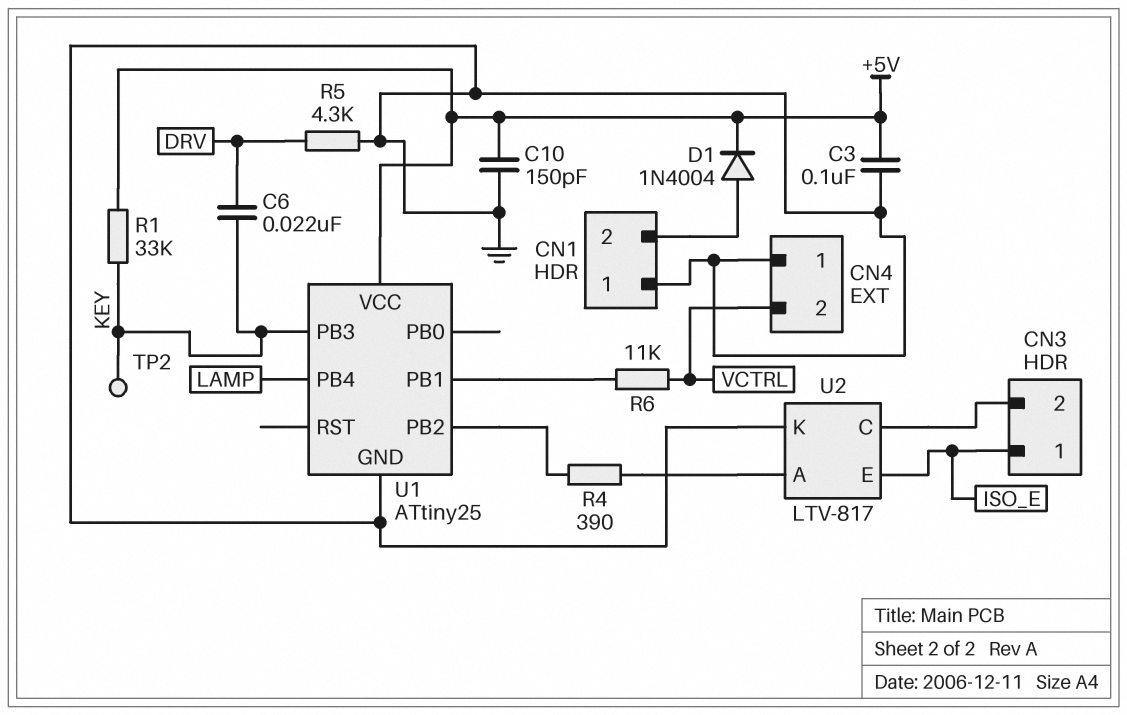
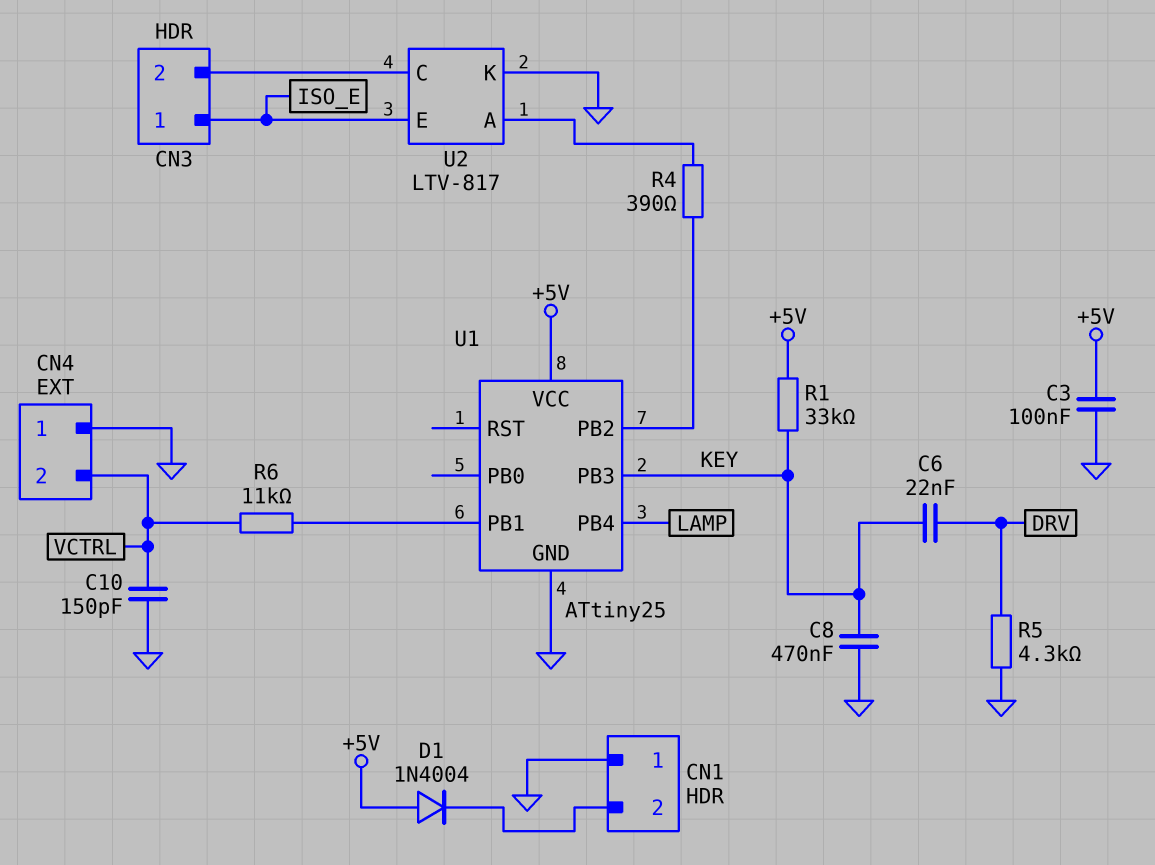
C8: none -> 470nF (GND, KEY)
C10: 150pF (+5V, GND) -> 150pF (GND, VCTRL)
D1: diode 1N4004 (A CN1/2, K +5V) -> diode 1N4004 (A +5V, K CN1/2)
TP2: test point (KEY) -> none

